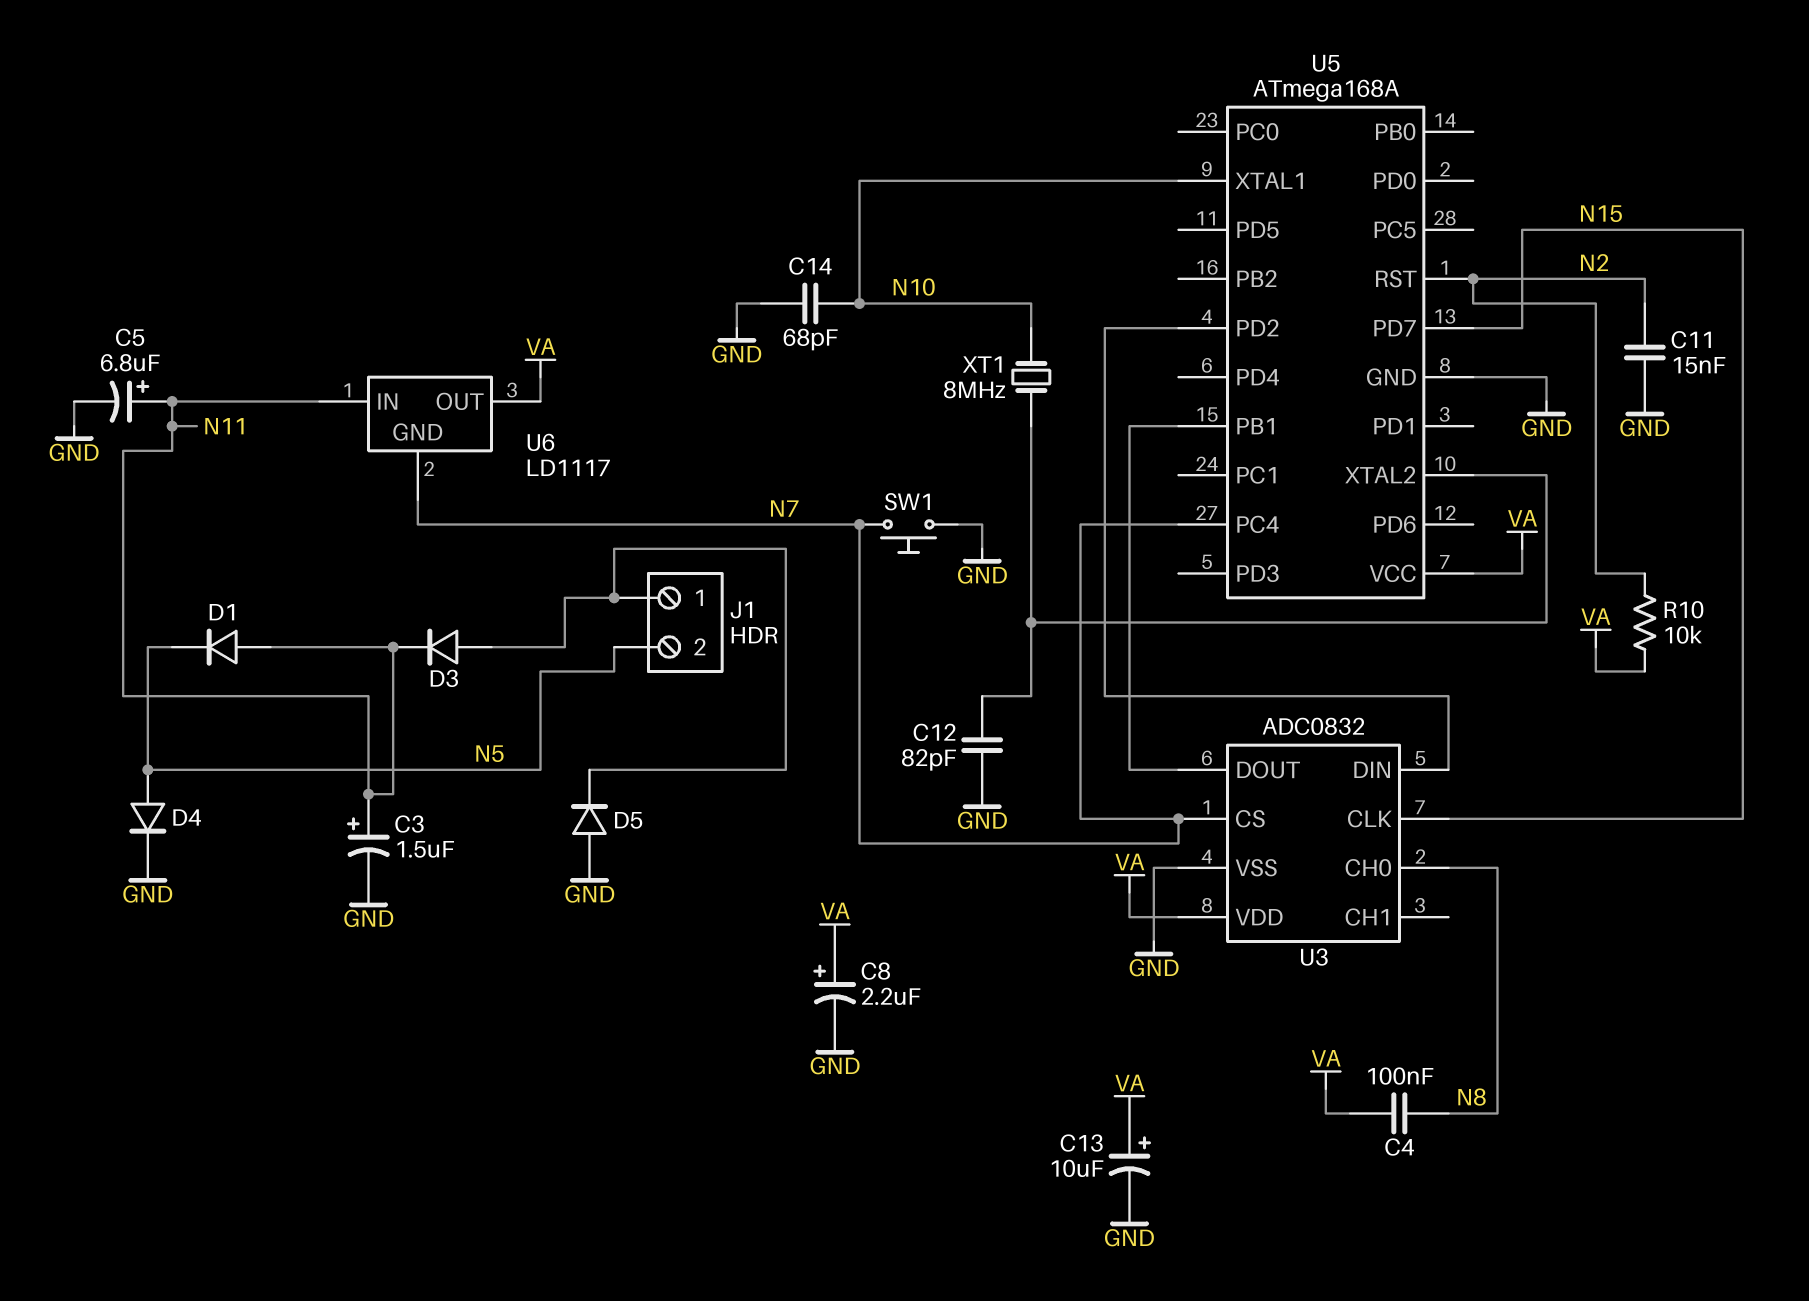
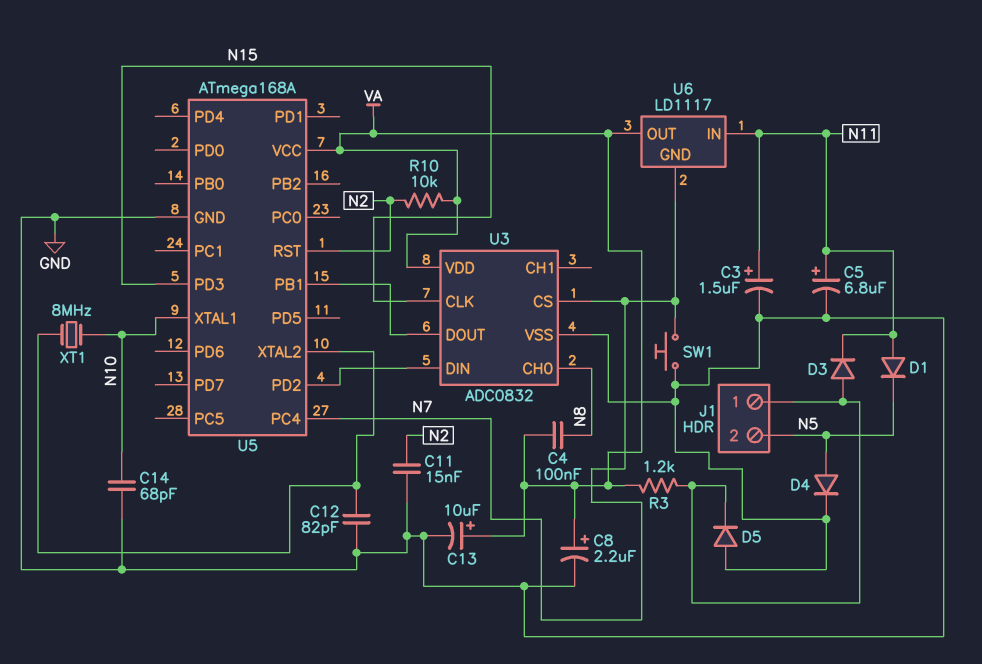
R3: none -> 1.2k (J1/1, VA)
U5 pin PD3: none -> N15
U5 pin PD7: N15 -> none

